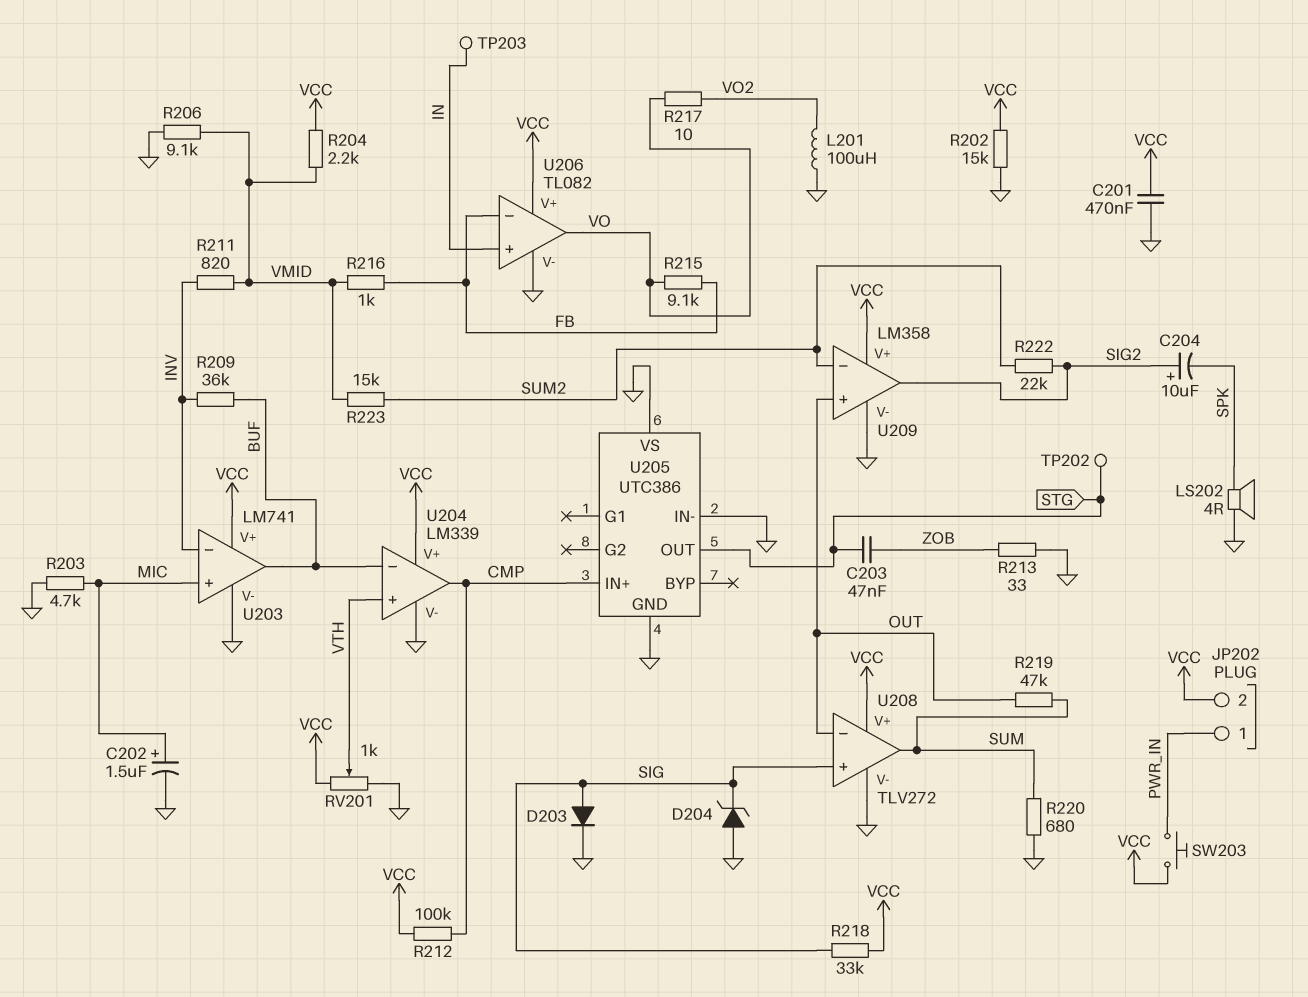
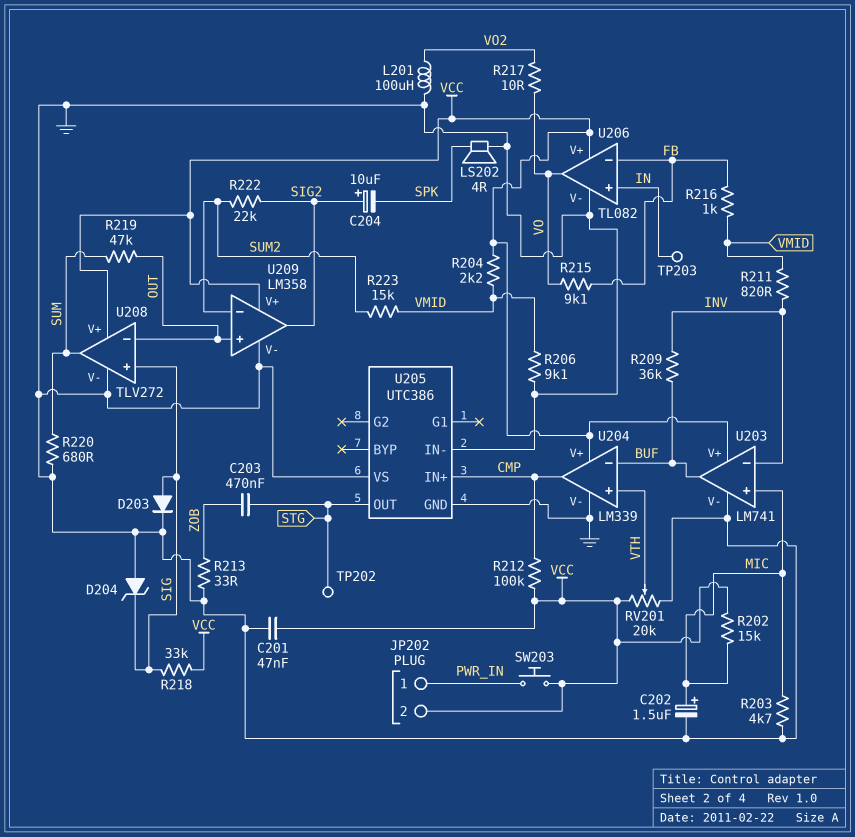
C201: 470nF (GND, VCC) -> 47nF (GND, VCC)
C203: 47nF (STG, ZOB) -> 470nF (STG, ZOB)
R202: 15k (GND, VCC) -> 15k (MIC, VCC)
RV201: 1k (GND, VCC, wiper VTH) -> 20k (GND, VCC, wiper VTH)

